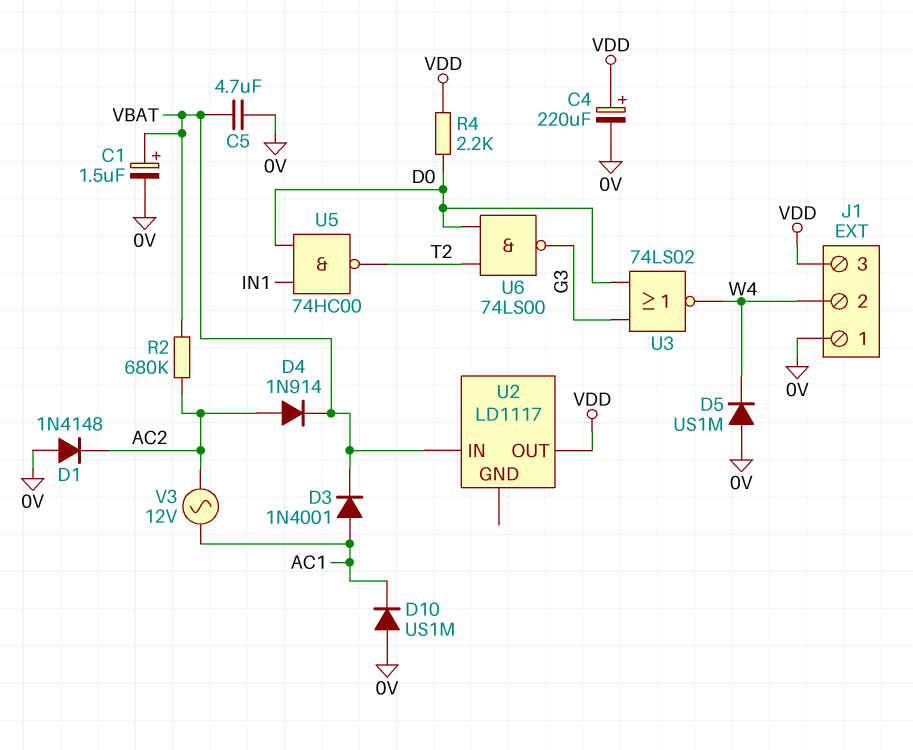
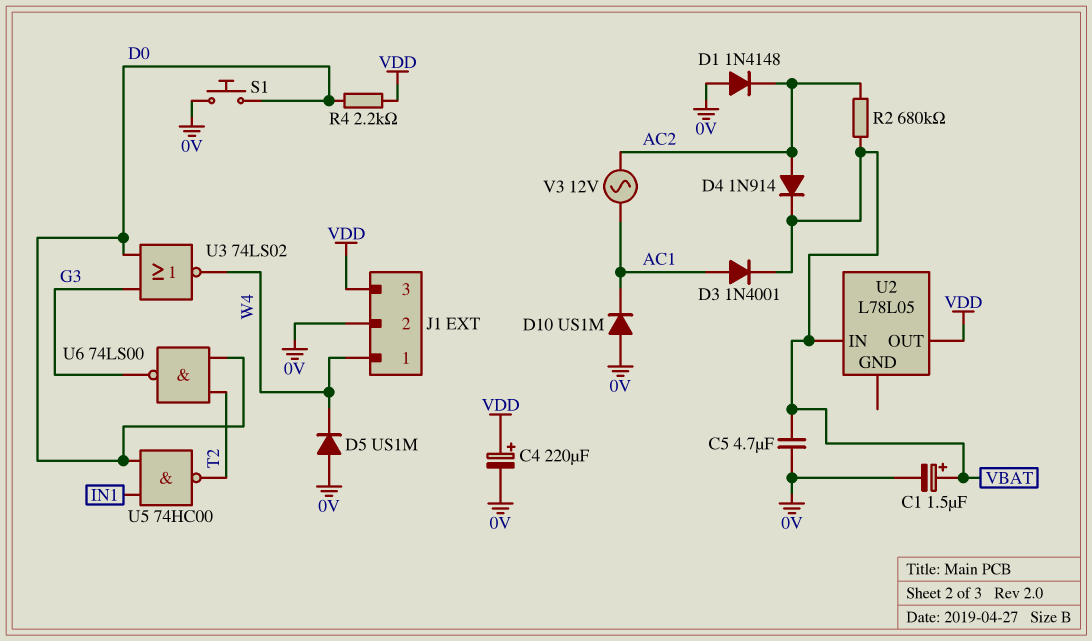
J1 pin 1: 0V -> W4
J1 pin 2: W4 -> 0V
S1: none -> button (0V, D0)
U2: LD1117 -> L78L05

